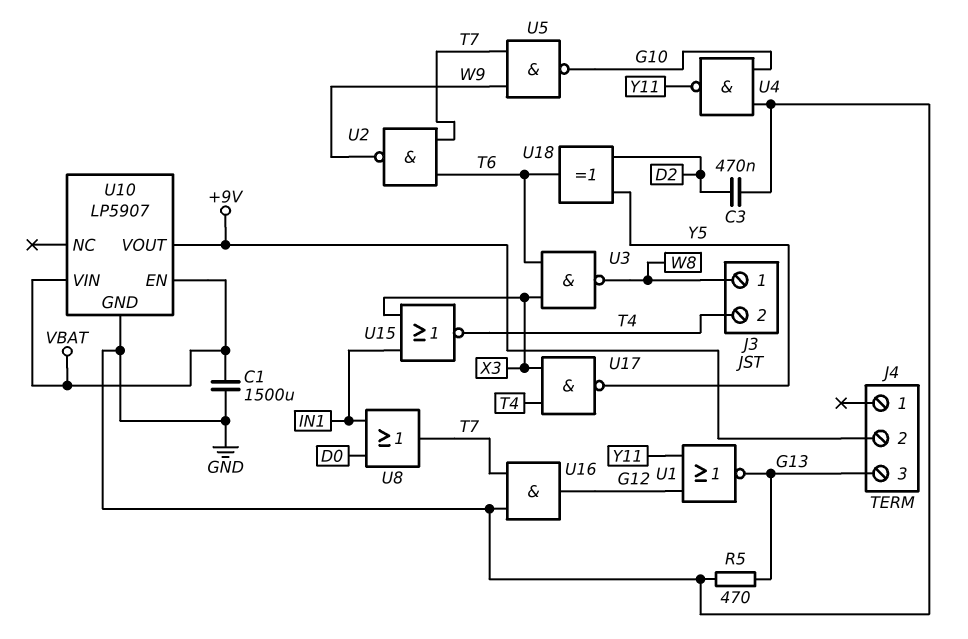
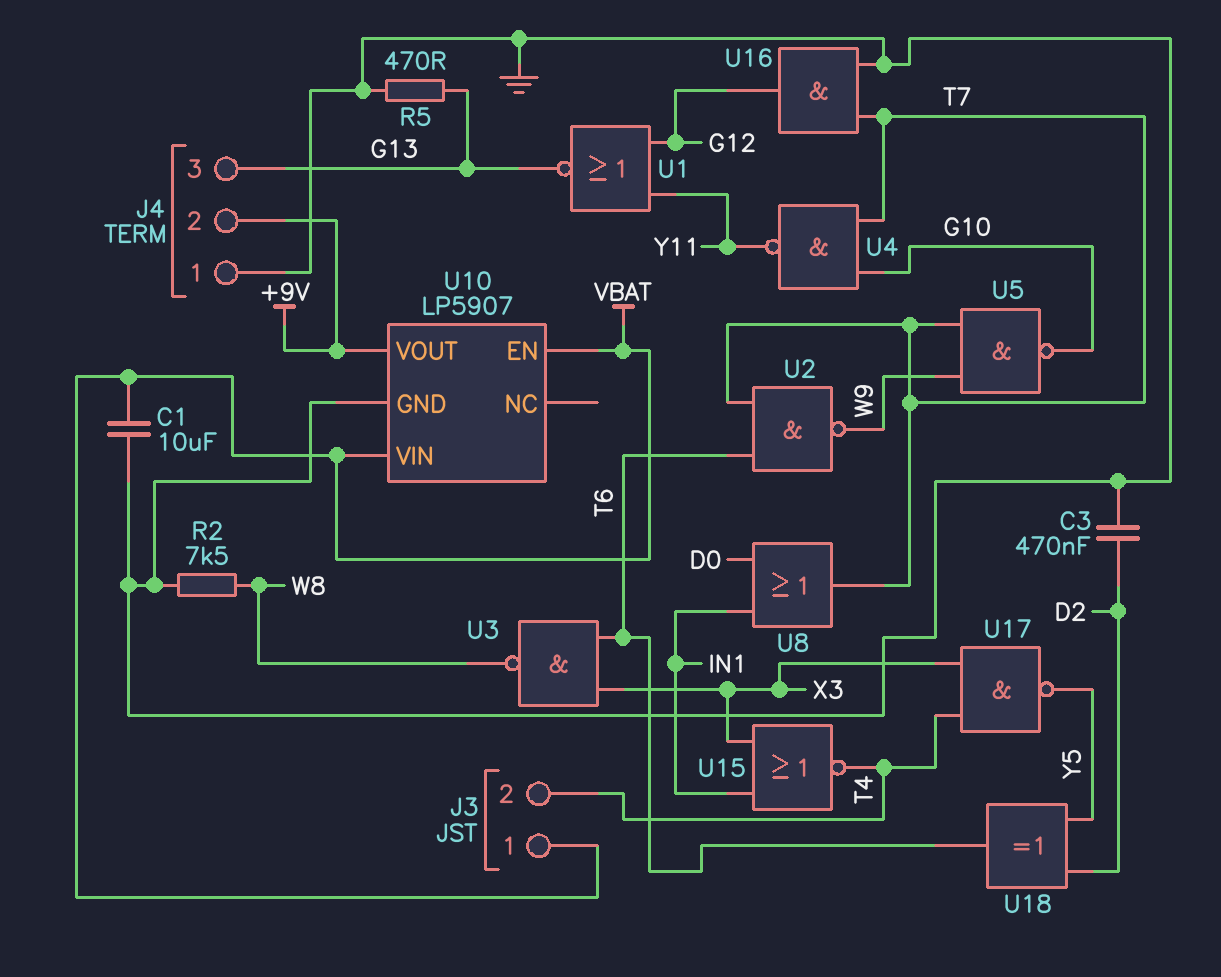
C1: 1500uF (GND, VBAT) -> 10uF (GND, VBAT)
J3 pin 1: W8 -> VBAT
J4 pin 1: none -> GND
R2: none -> 7.5k (GND, W8)
U4: NAND (in G10, in GND, out Y11) -> NAND (in G10, in T7, out Y11)

